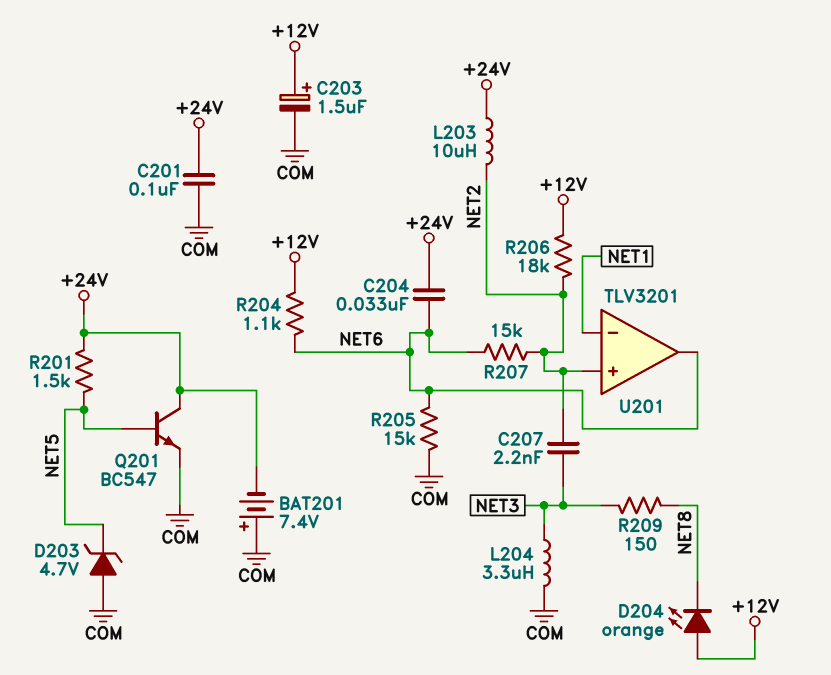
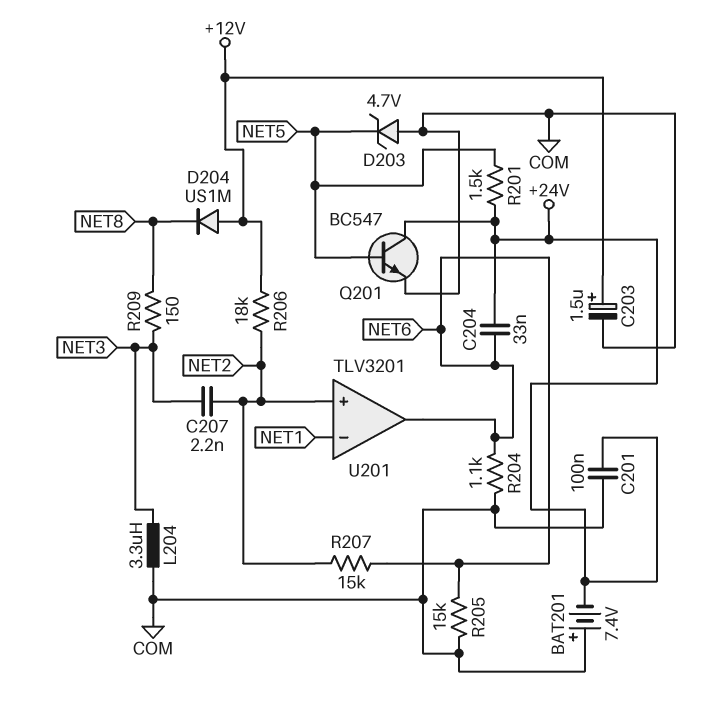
D204: LED orange (A +12V, K NET8) -> diode US1M (A +12V, K NET8)
L203: 10uH (+24V, NET2) -> none
R204: 1.1k (+12V, NET6) -> 1.1k (COM, NET6)

